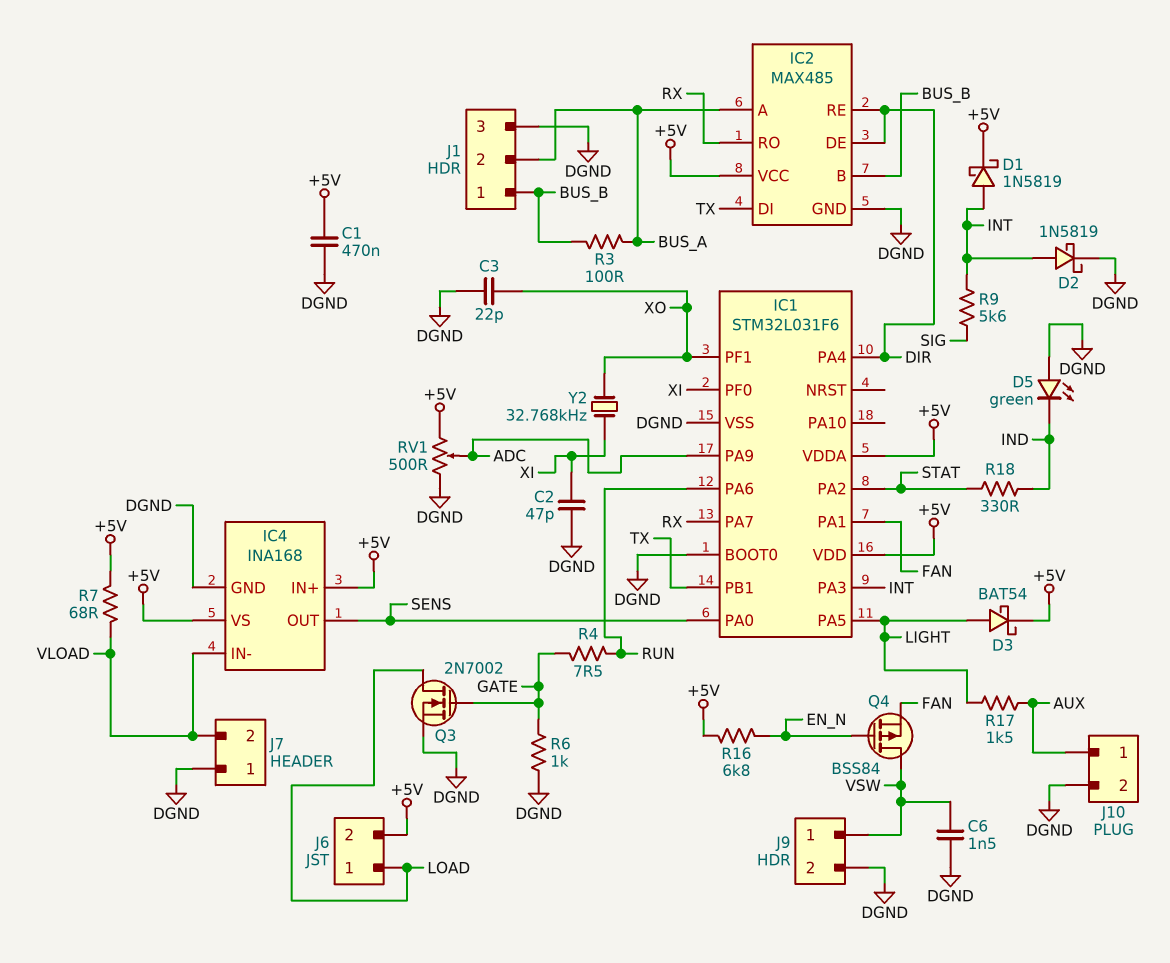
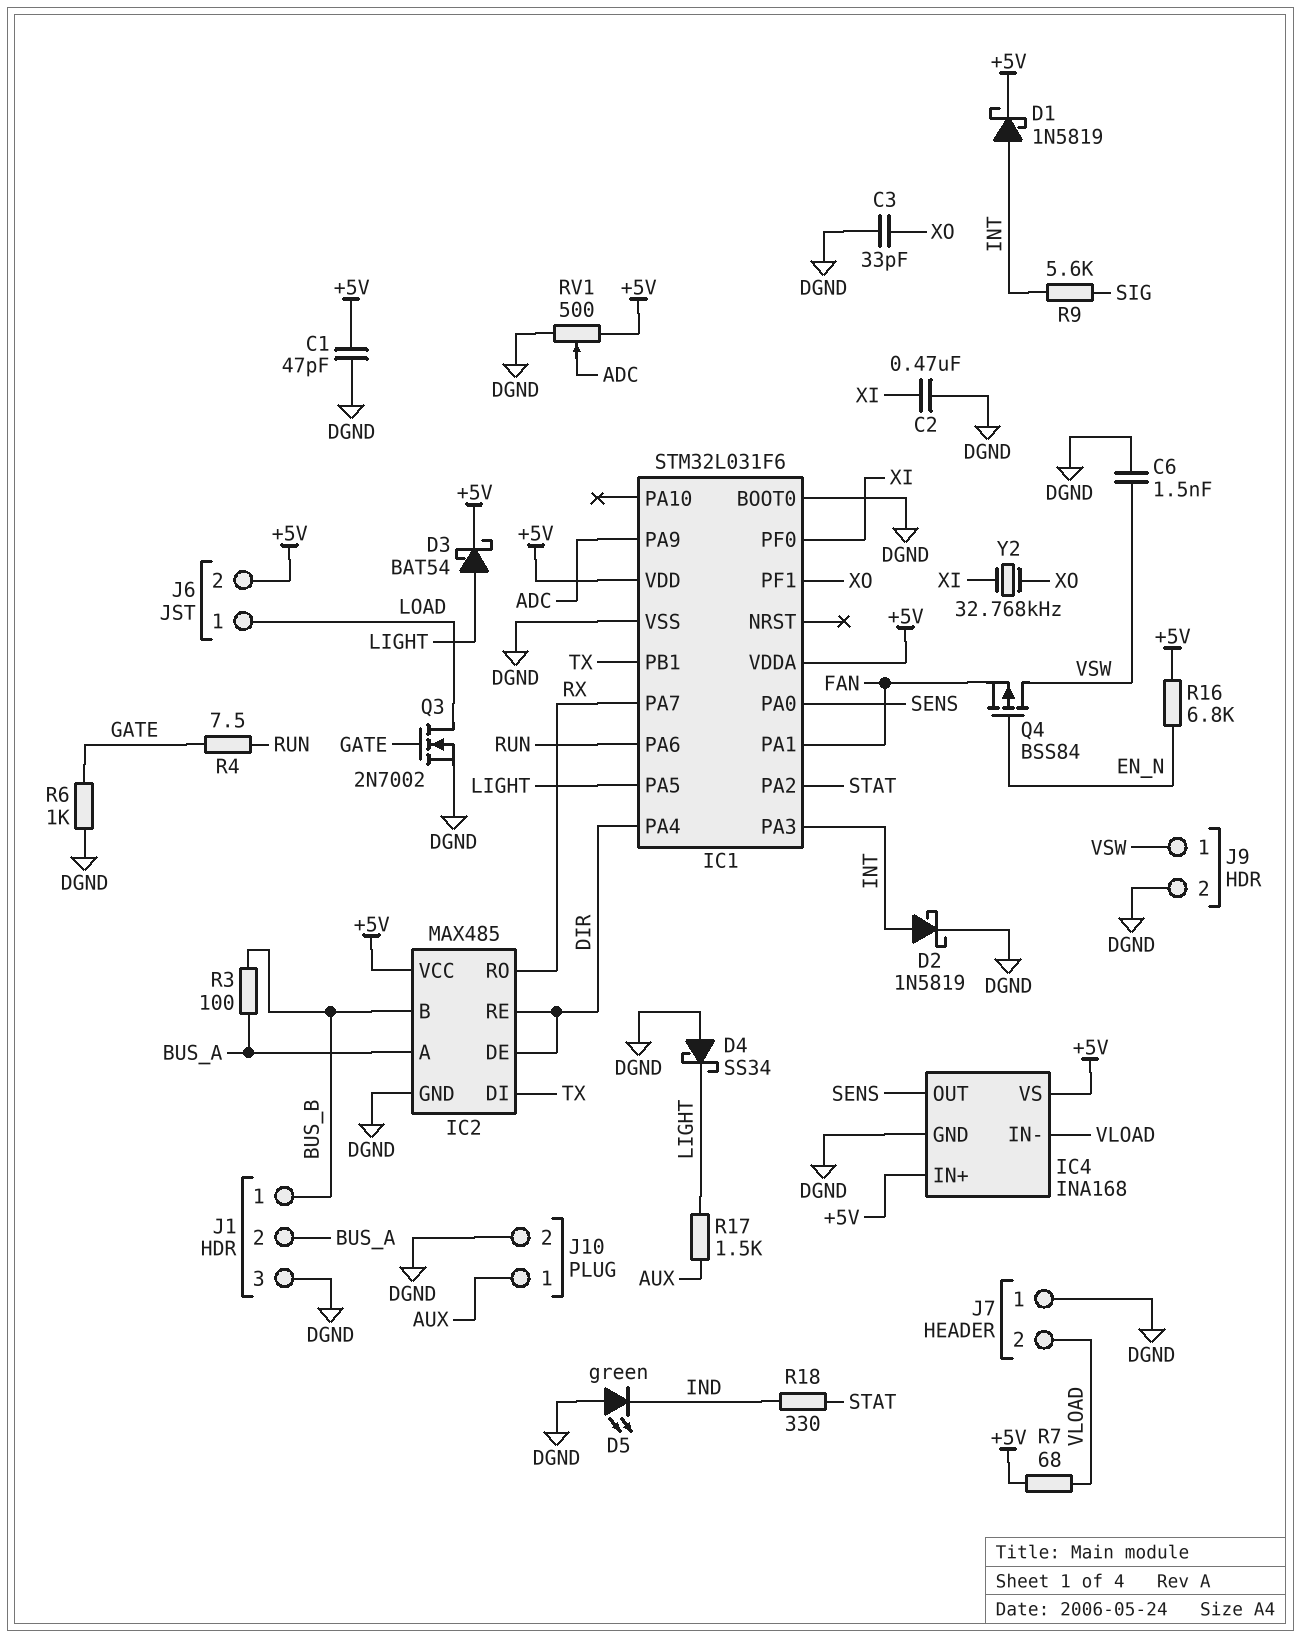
C1: 470nF (+5V, DGND) -> 47pF (+5V, DGND)
C2: 47pF (DGND, XI) -> 470nF (DGND, XI)
C3: 22pF (DGND, XO) -> 33pF (DGND, XO)
D4: none -> schottky SS34 (A DGND, K LIGHT)

